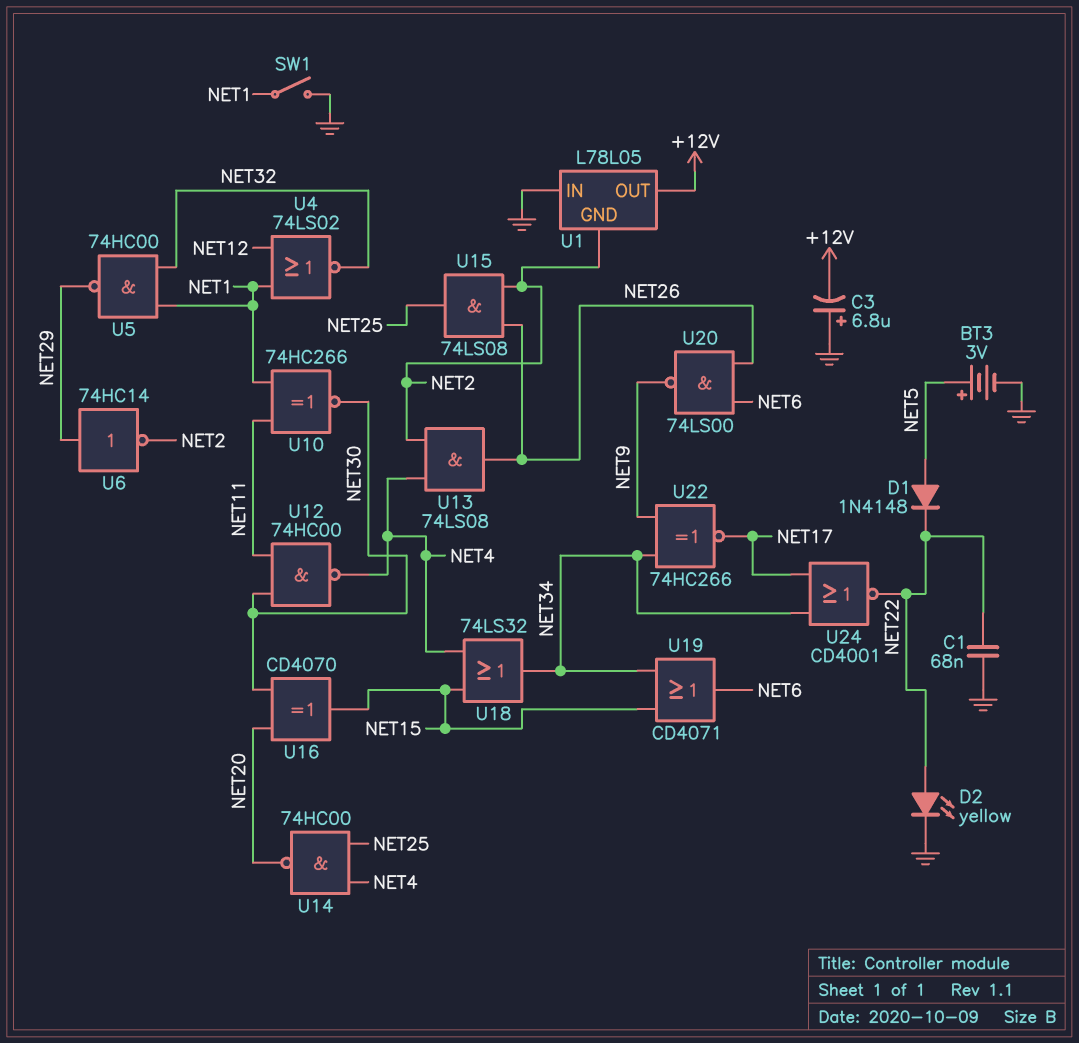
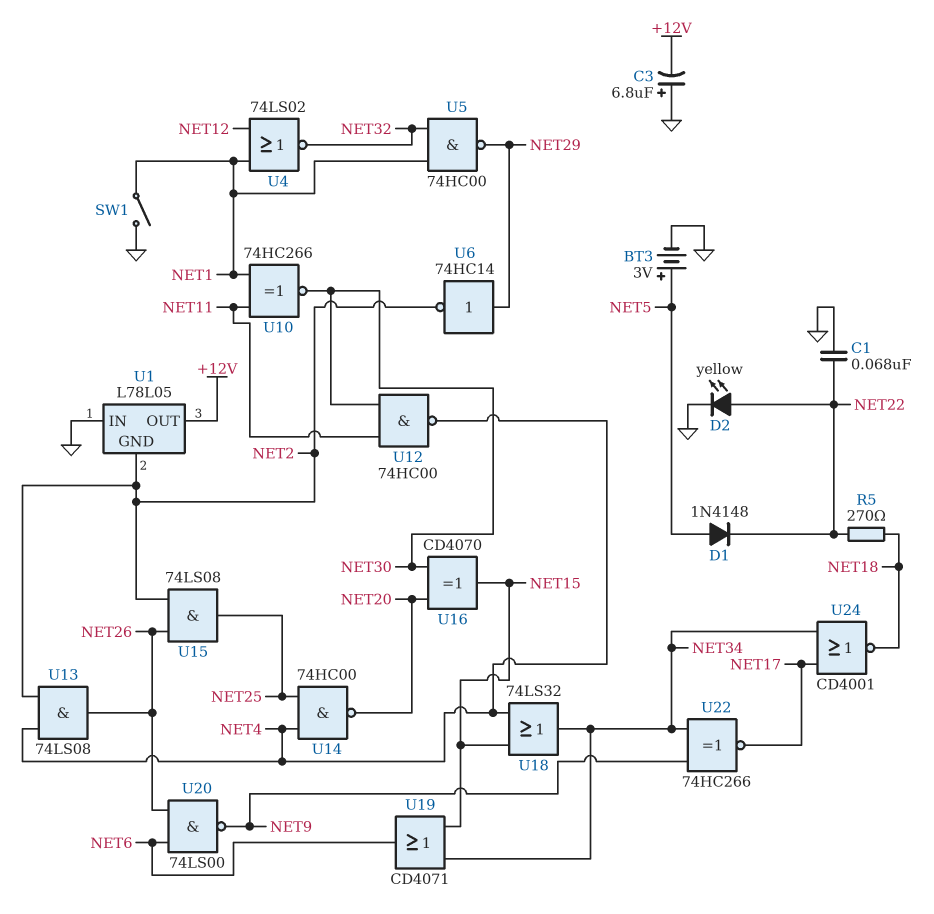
R5: none -> 270 (NET18, NET22)
U24: NOR CD4001 (in NET17, in NET34, out NET22) -> NOR CD4001 (in NET17, in NET34, out NET18)

